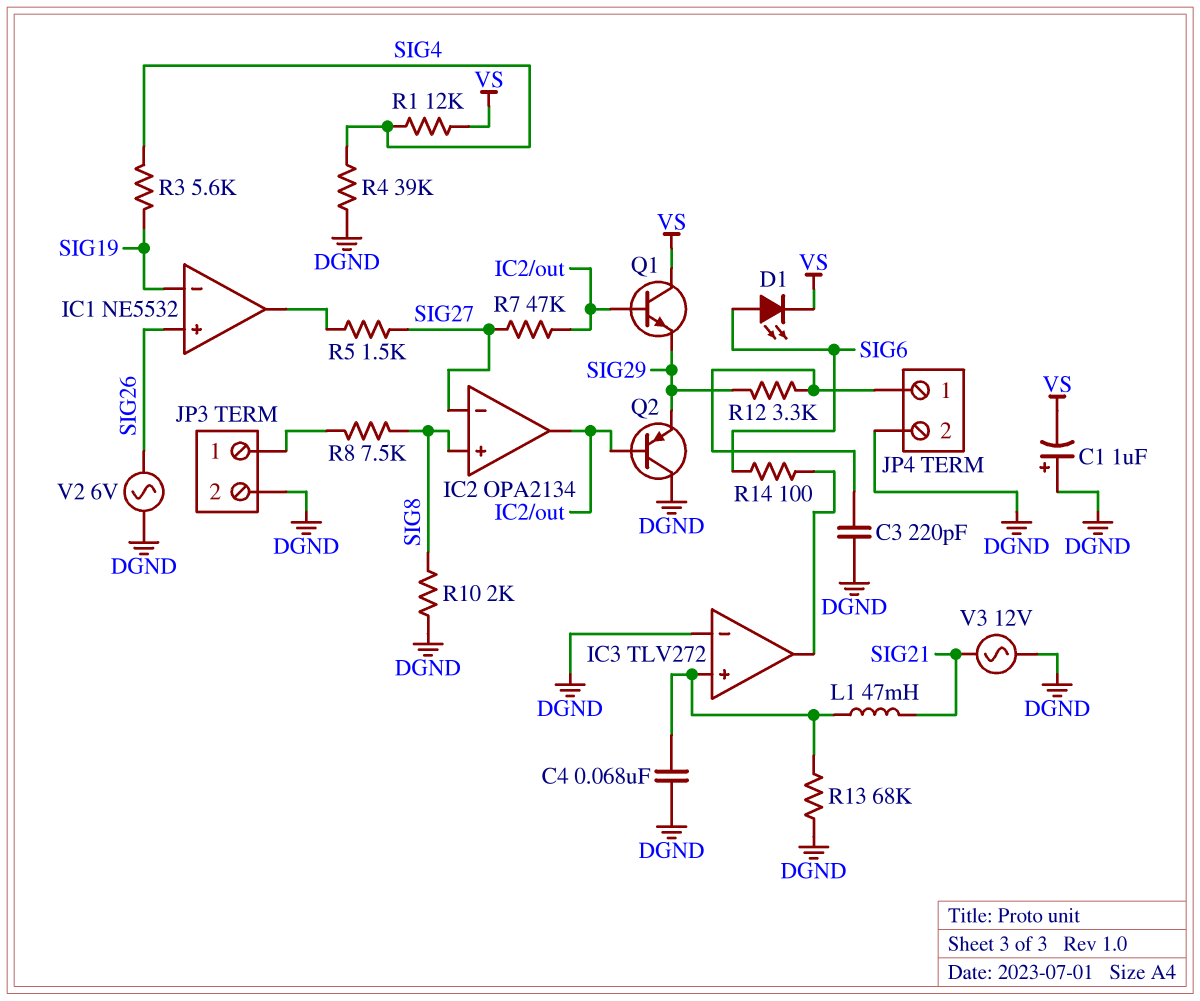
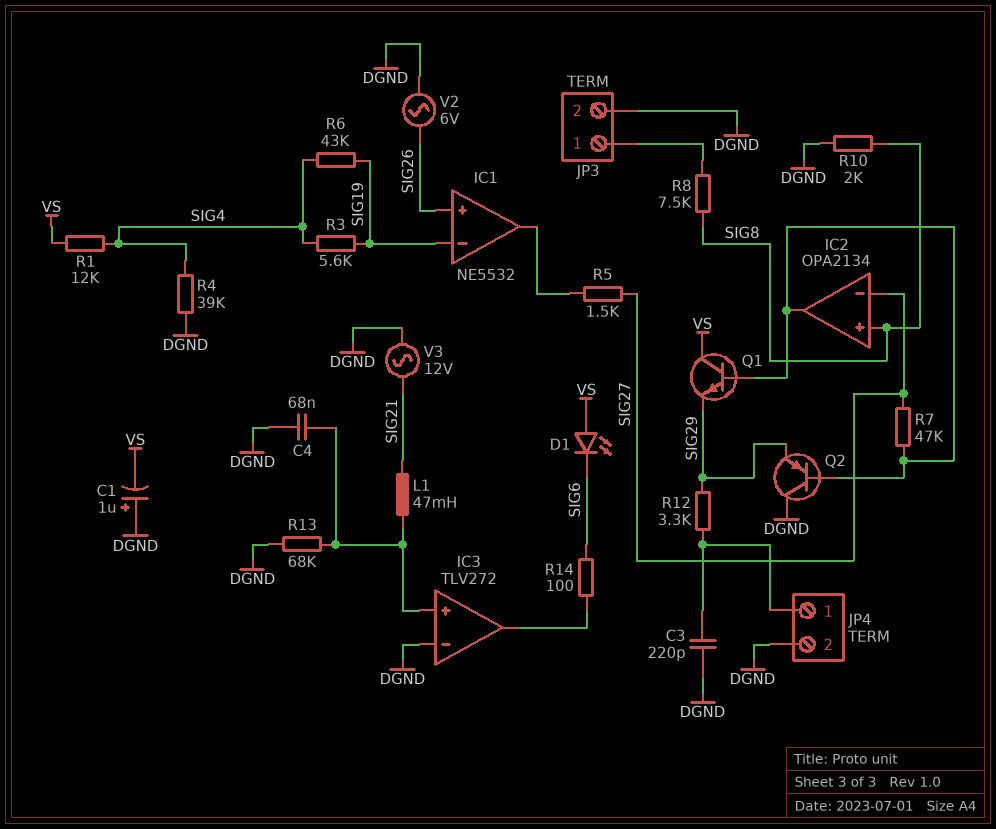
D1: LED (A SIG6, K VS) -> LED (A VS, K SIG6)
R6: none -> 43k (SIG4, SIG19)

